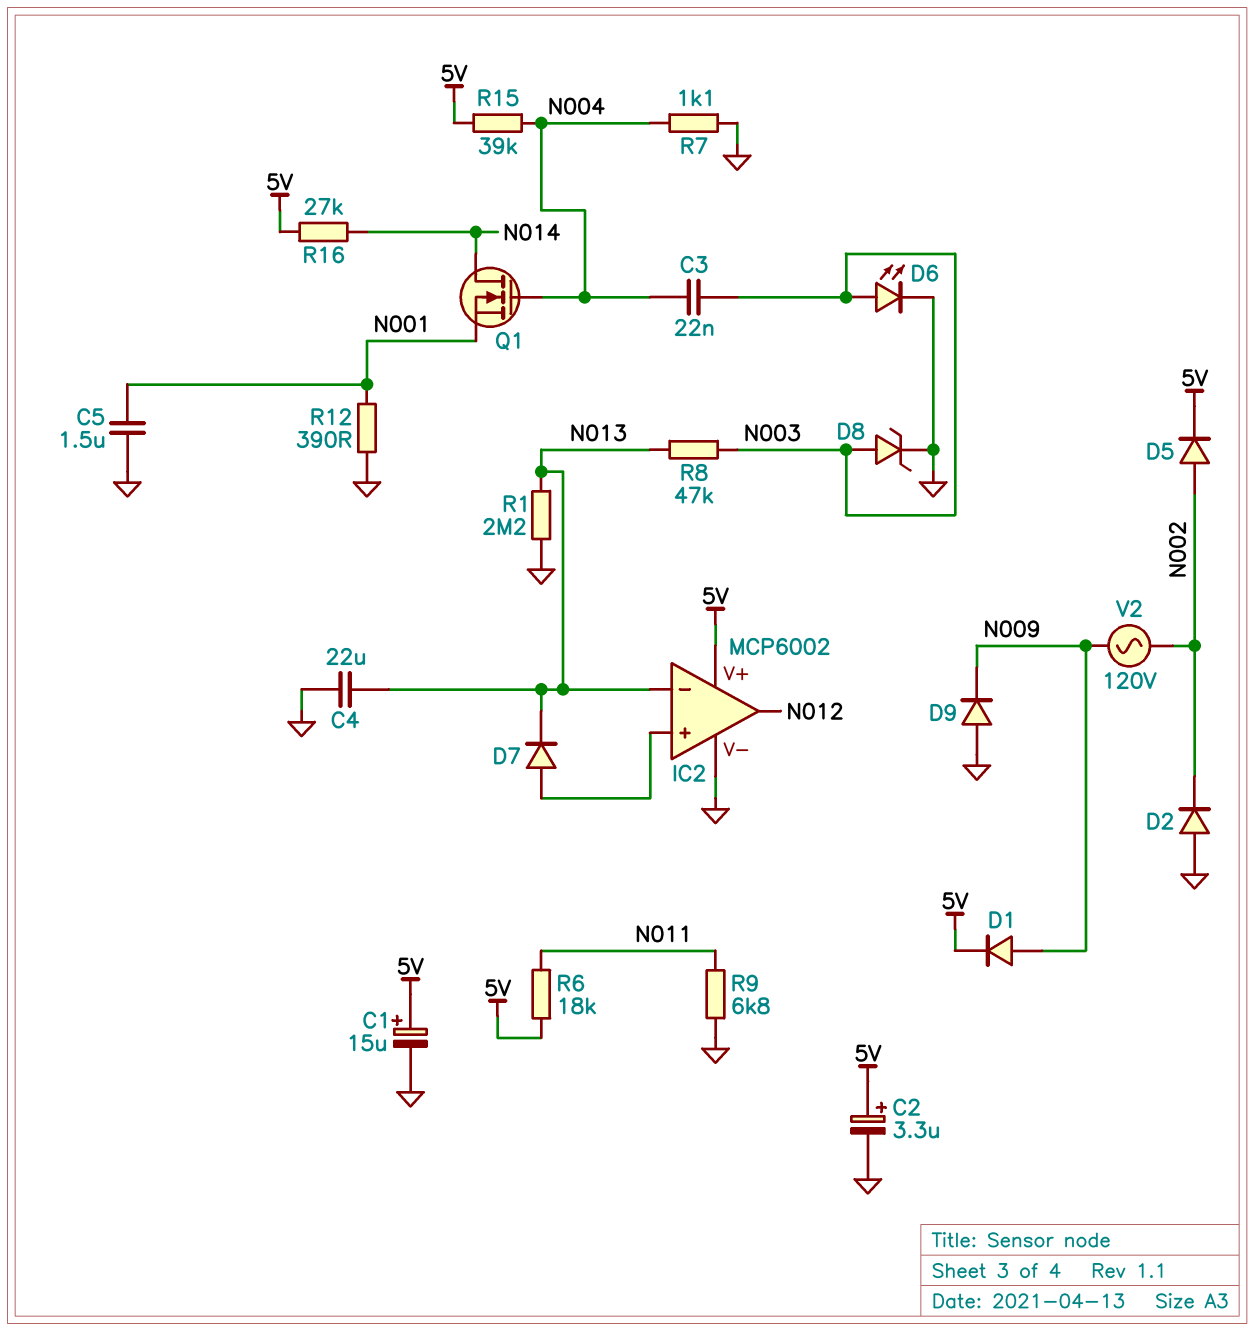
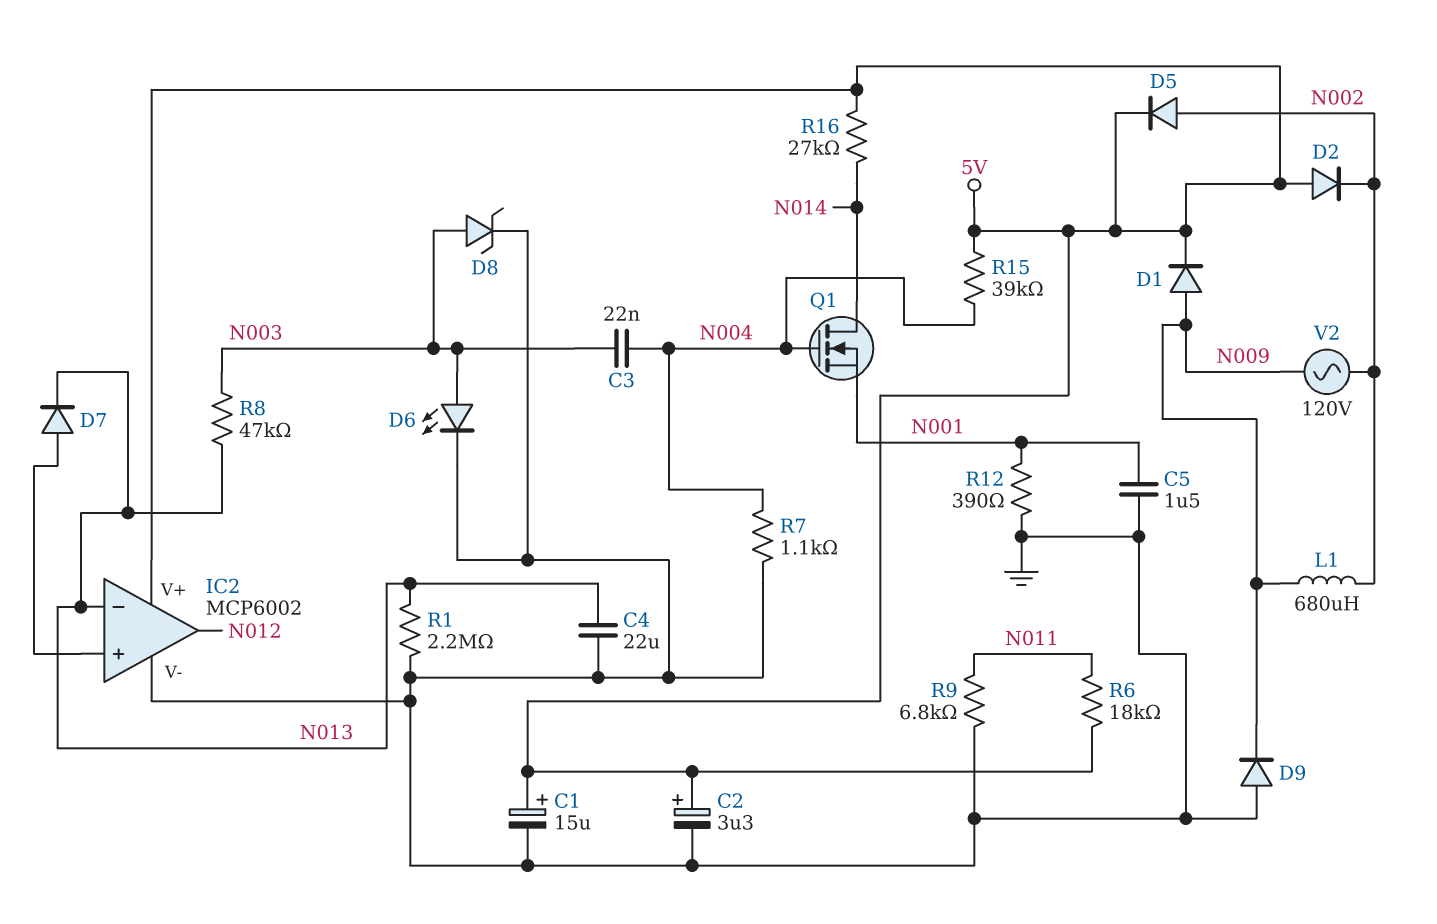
D2: diode (A GND, K N002) -> diode (A 5V, K N002)
L1: none -> 680uH (N002, N009)

